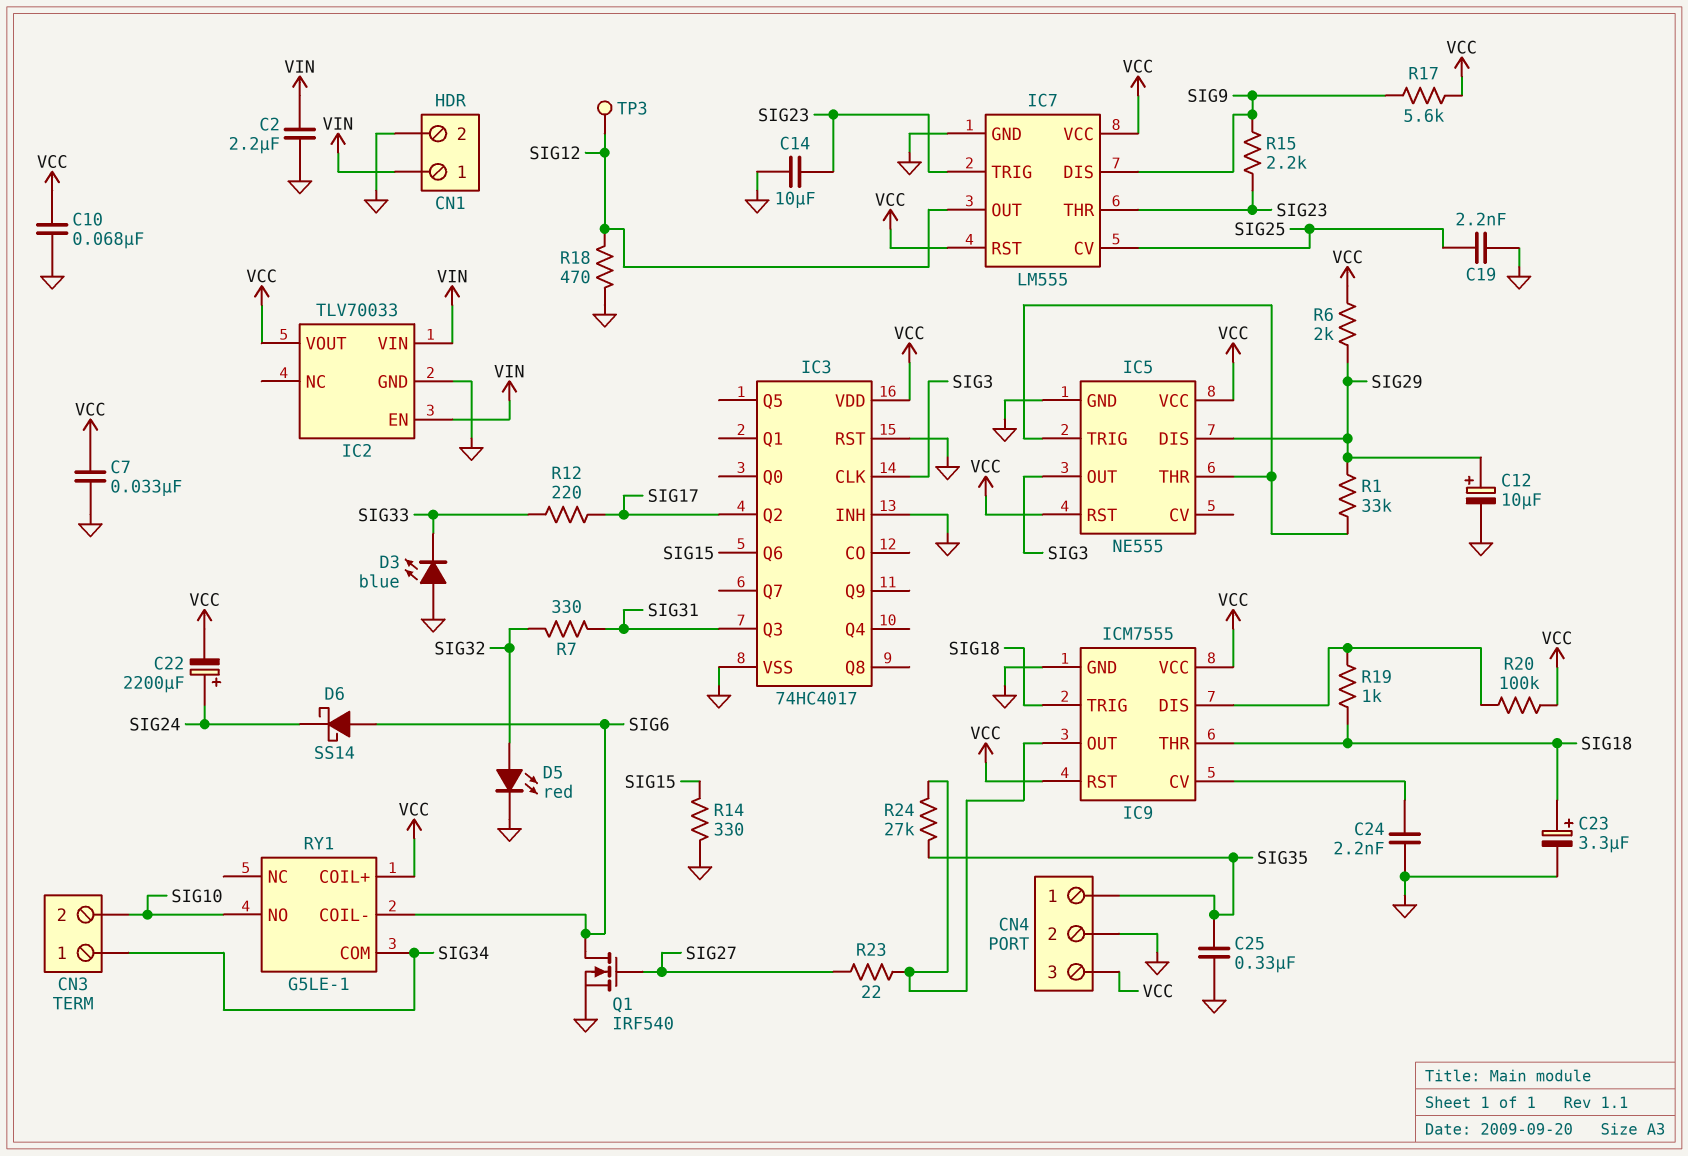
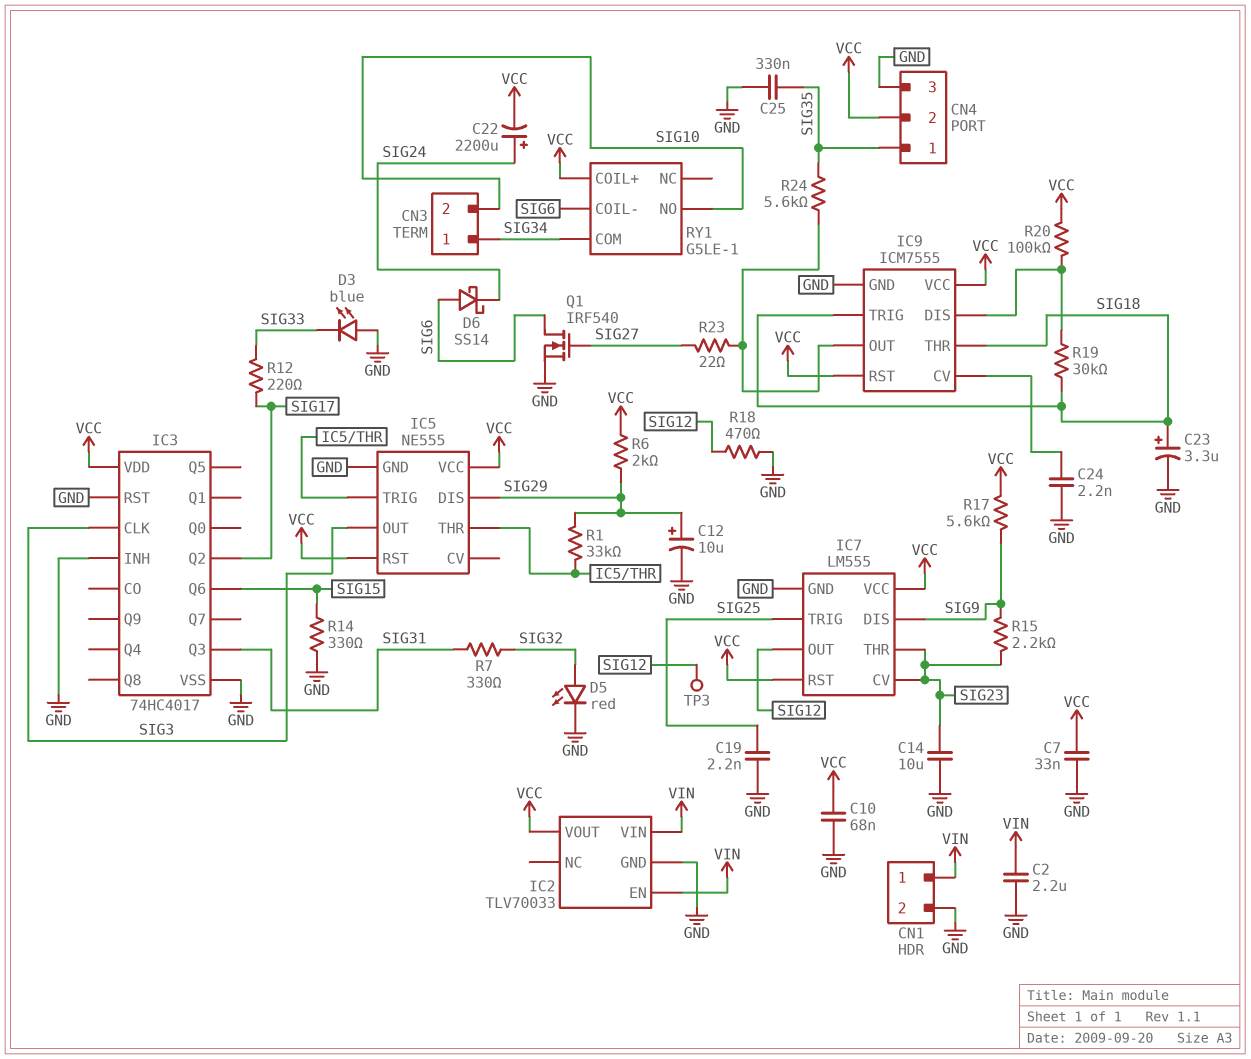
CN4 pin 2: GND -> VCC
CN4 pin 3: VCC -> GND
IC7 pin CV: SIG25 -> SIG23
IC7 pin TRIG: SIG23 -> SIG25
R19: 1k (IC9/DIS, SIG18) -> 30k (IC9/DIS, SIG18)
R24: 27k (IC9/OUT, SIG35) -> 5.6k (IC9/OUT, SIG35)

